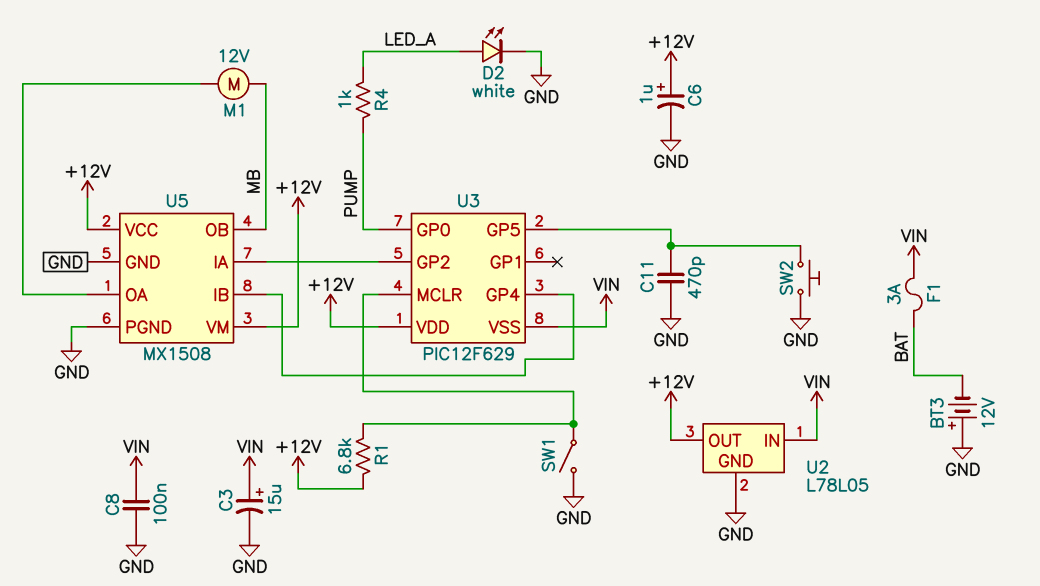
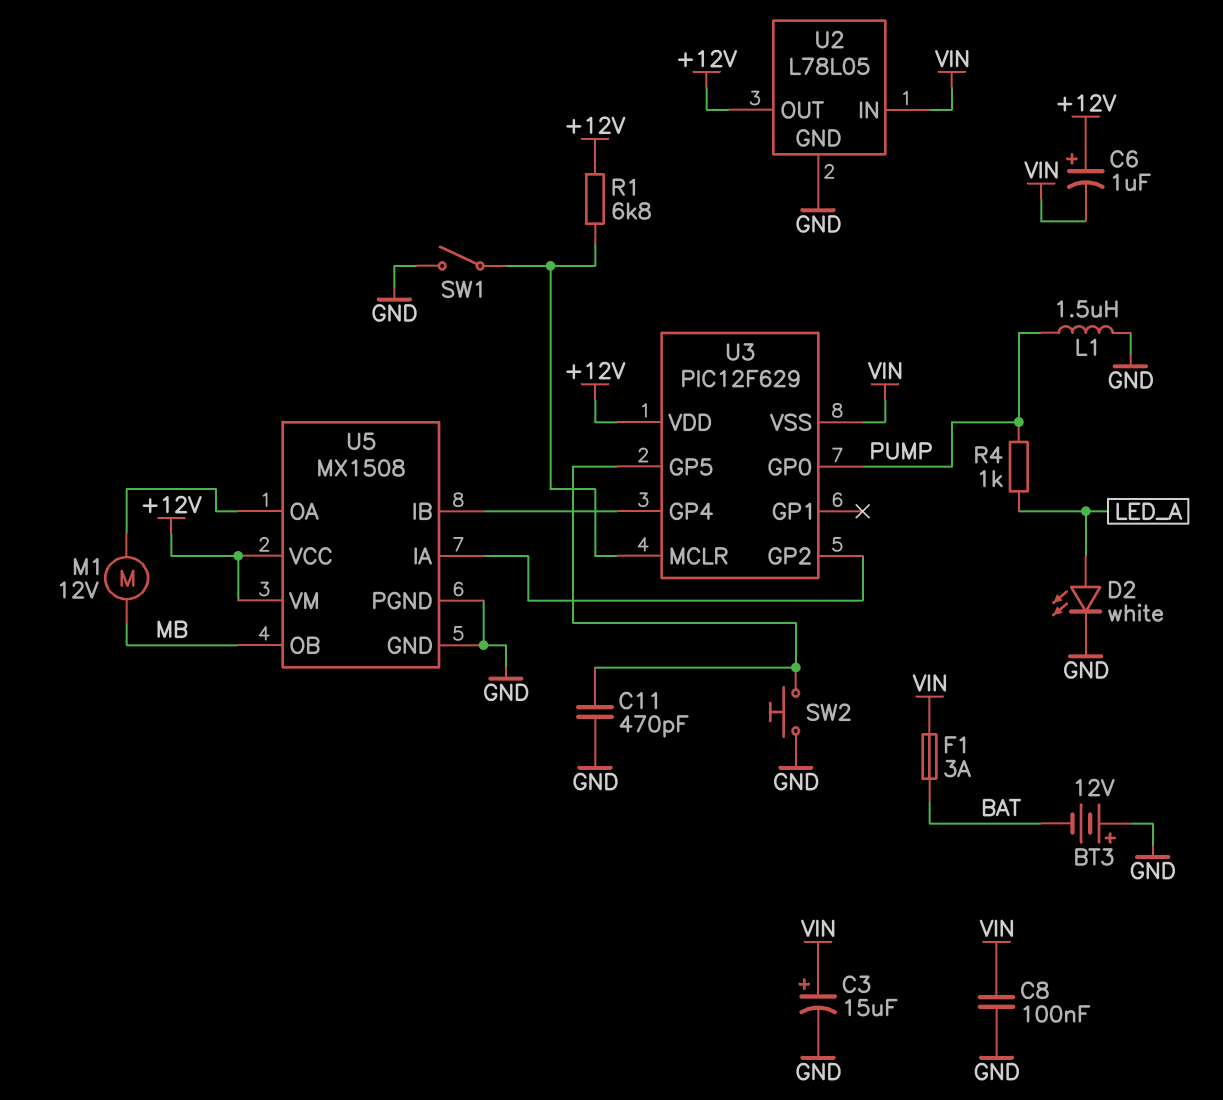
C6: 1uF (plus +12V, minus GND) -> 1uF (plus +12V, minus VIN)
L1: none -> 1.5uH (GND, PUMP)

